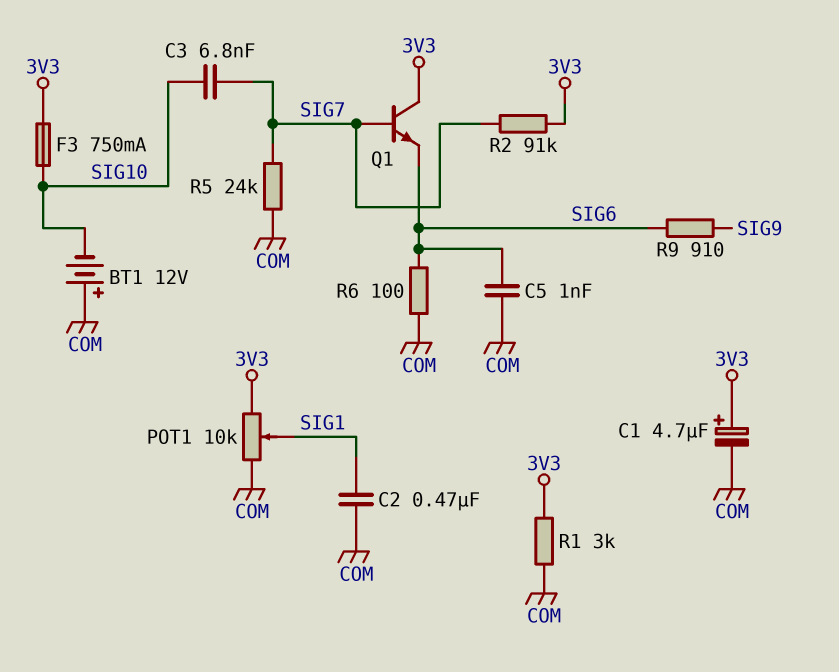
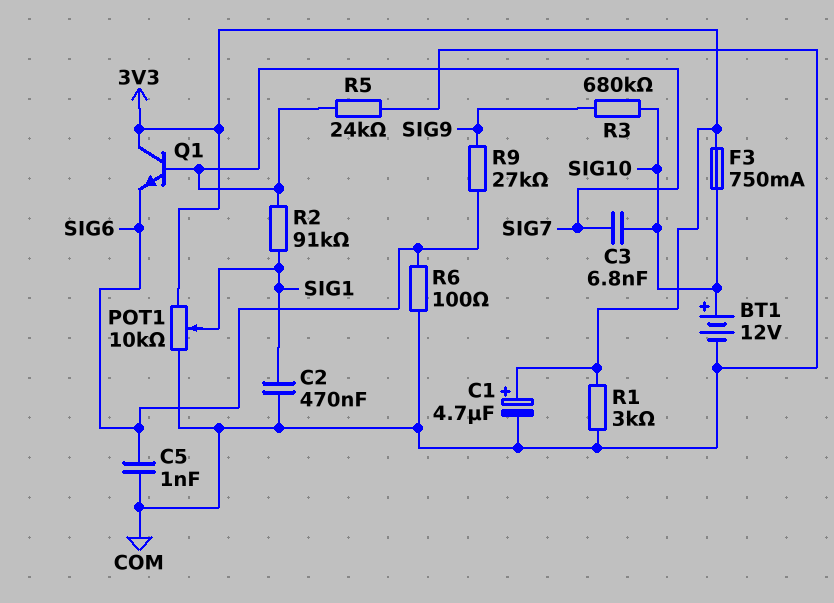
BT1: 12V (plus COM, minus SIG10) -> 12V (plus SIG10, minus COM)
R2: 91k (3V3, SIG7) -> 91k (SIG1, SIG7)
R3: none -> 680k (SIG9, SIG10)
R9: 910 (SIG6, SIG9) -> 27k (SIG6, SIG9)

